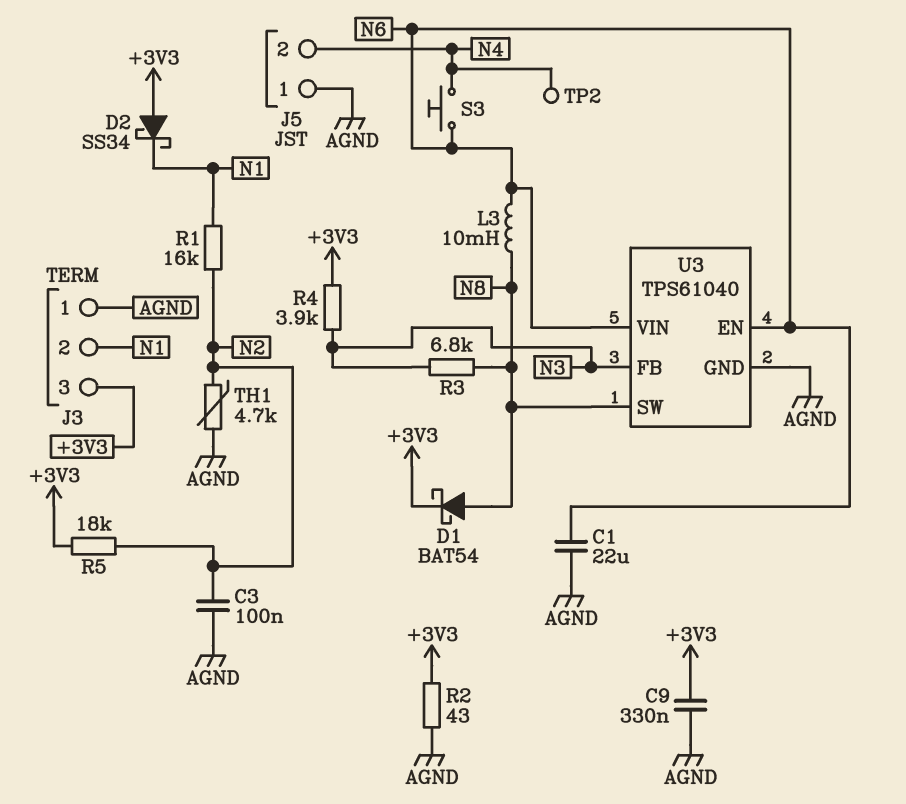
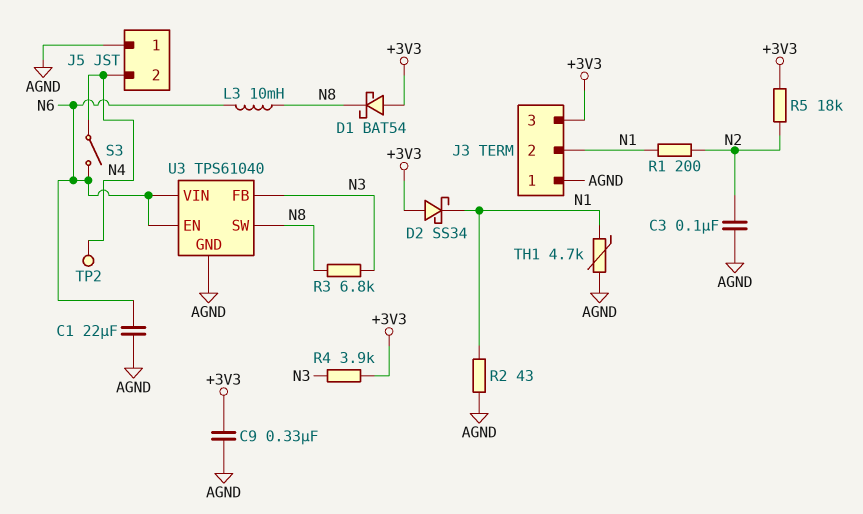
D1: schottky BAT54 (A N8, K +3V3) -> schottky BAT54 (A +3V3, K N8)
R1: 16k (N1, N2) -> 200 (N1, N2)
R2: 43 (+3V3, AGND) -> 43 (AGND, N1)
S3: button (N4, N6) -> switch (N4, N6)
TH1: 4.7k (AGND, N2) -> 4.7k (AGND, N1)

